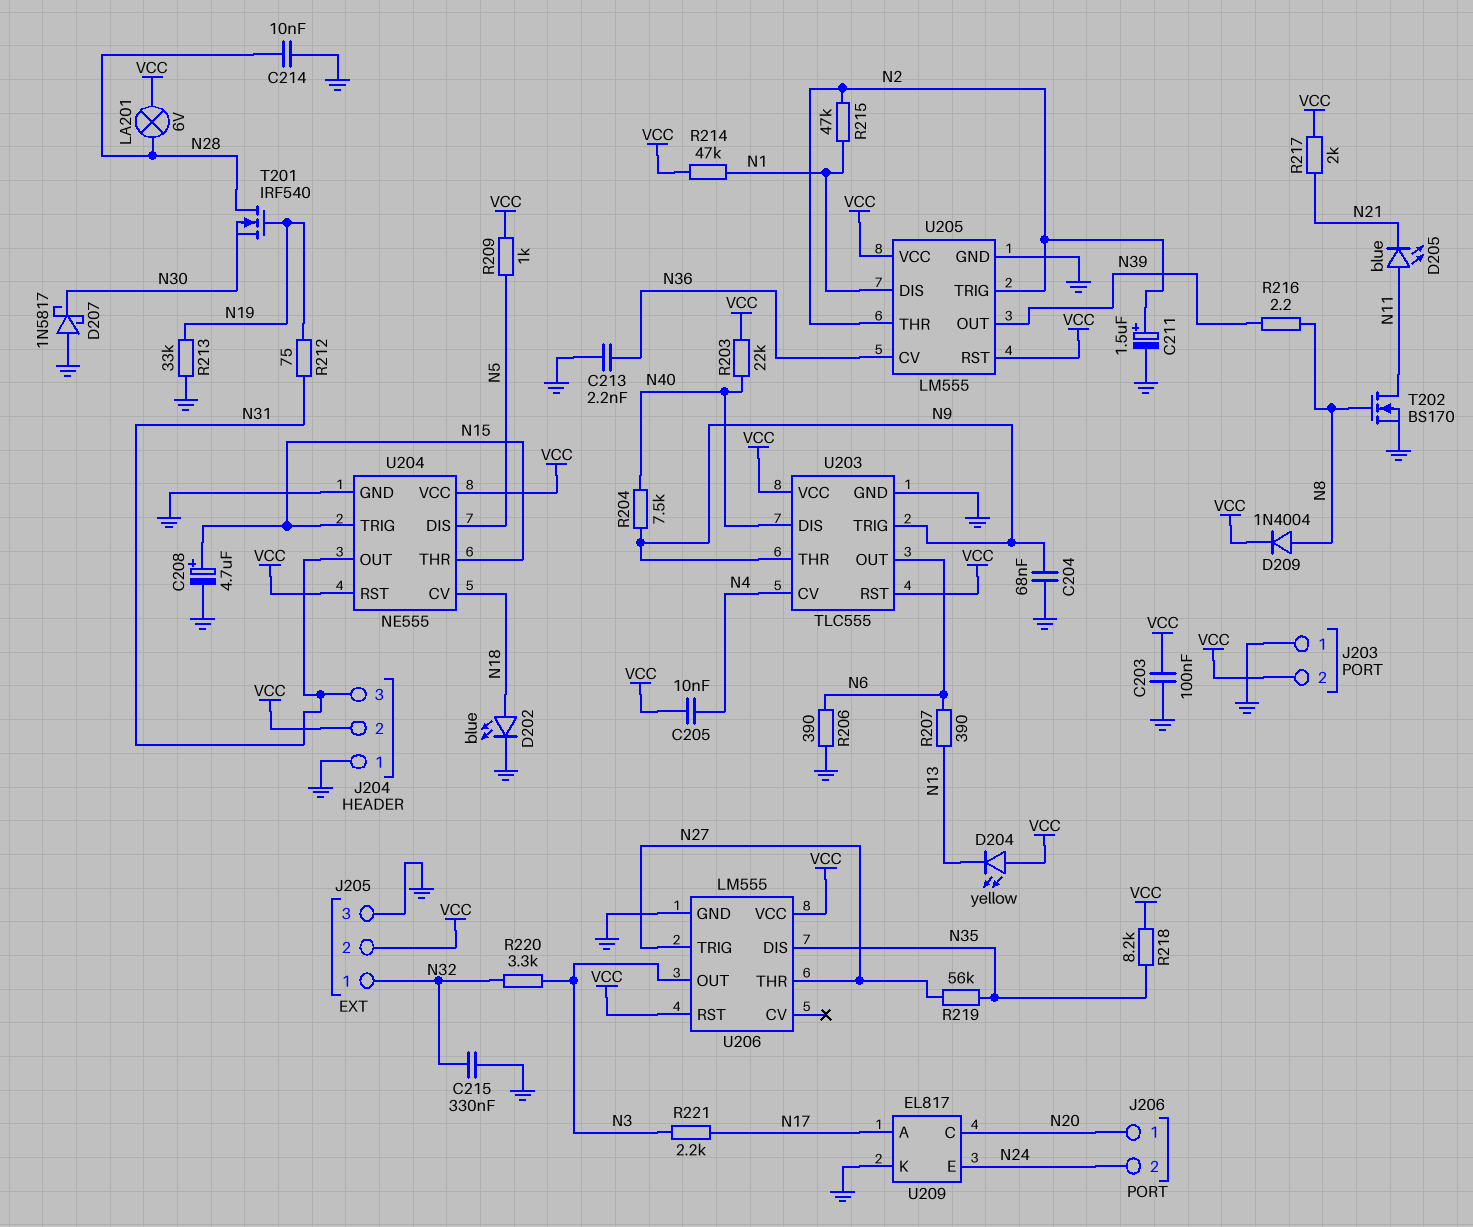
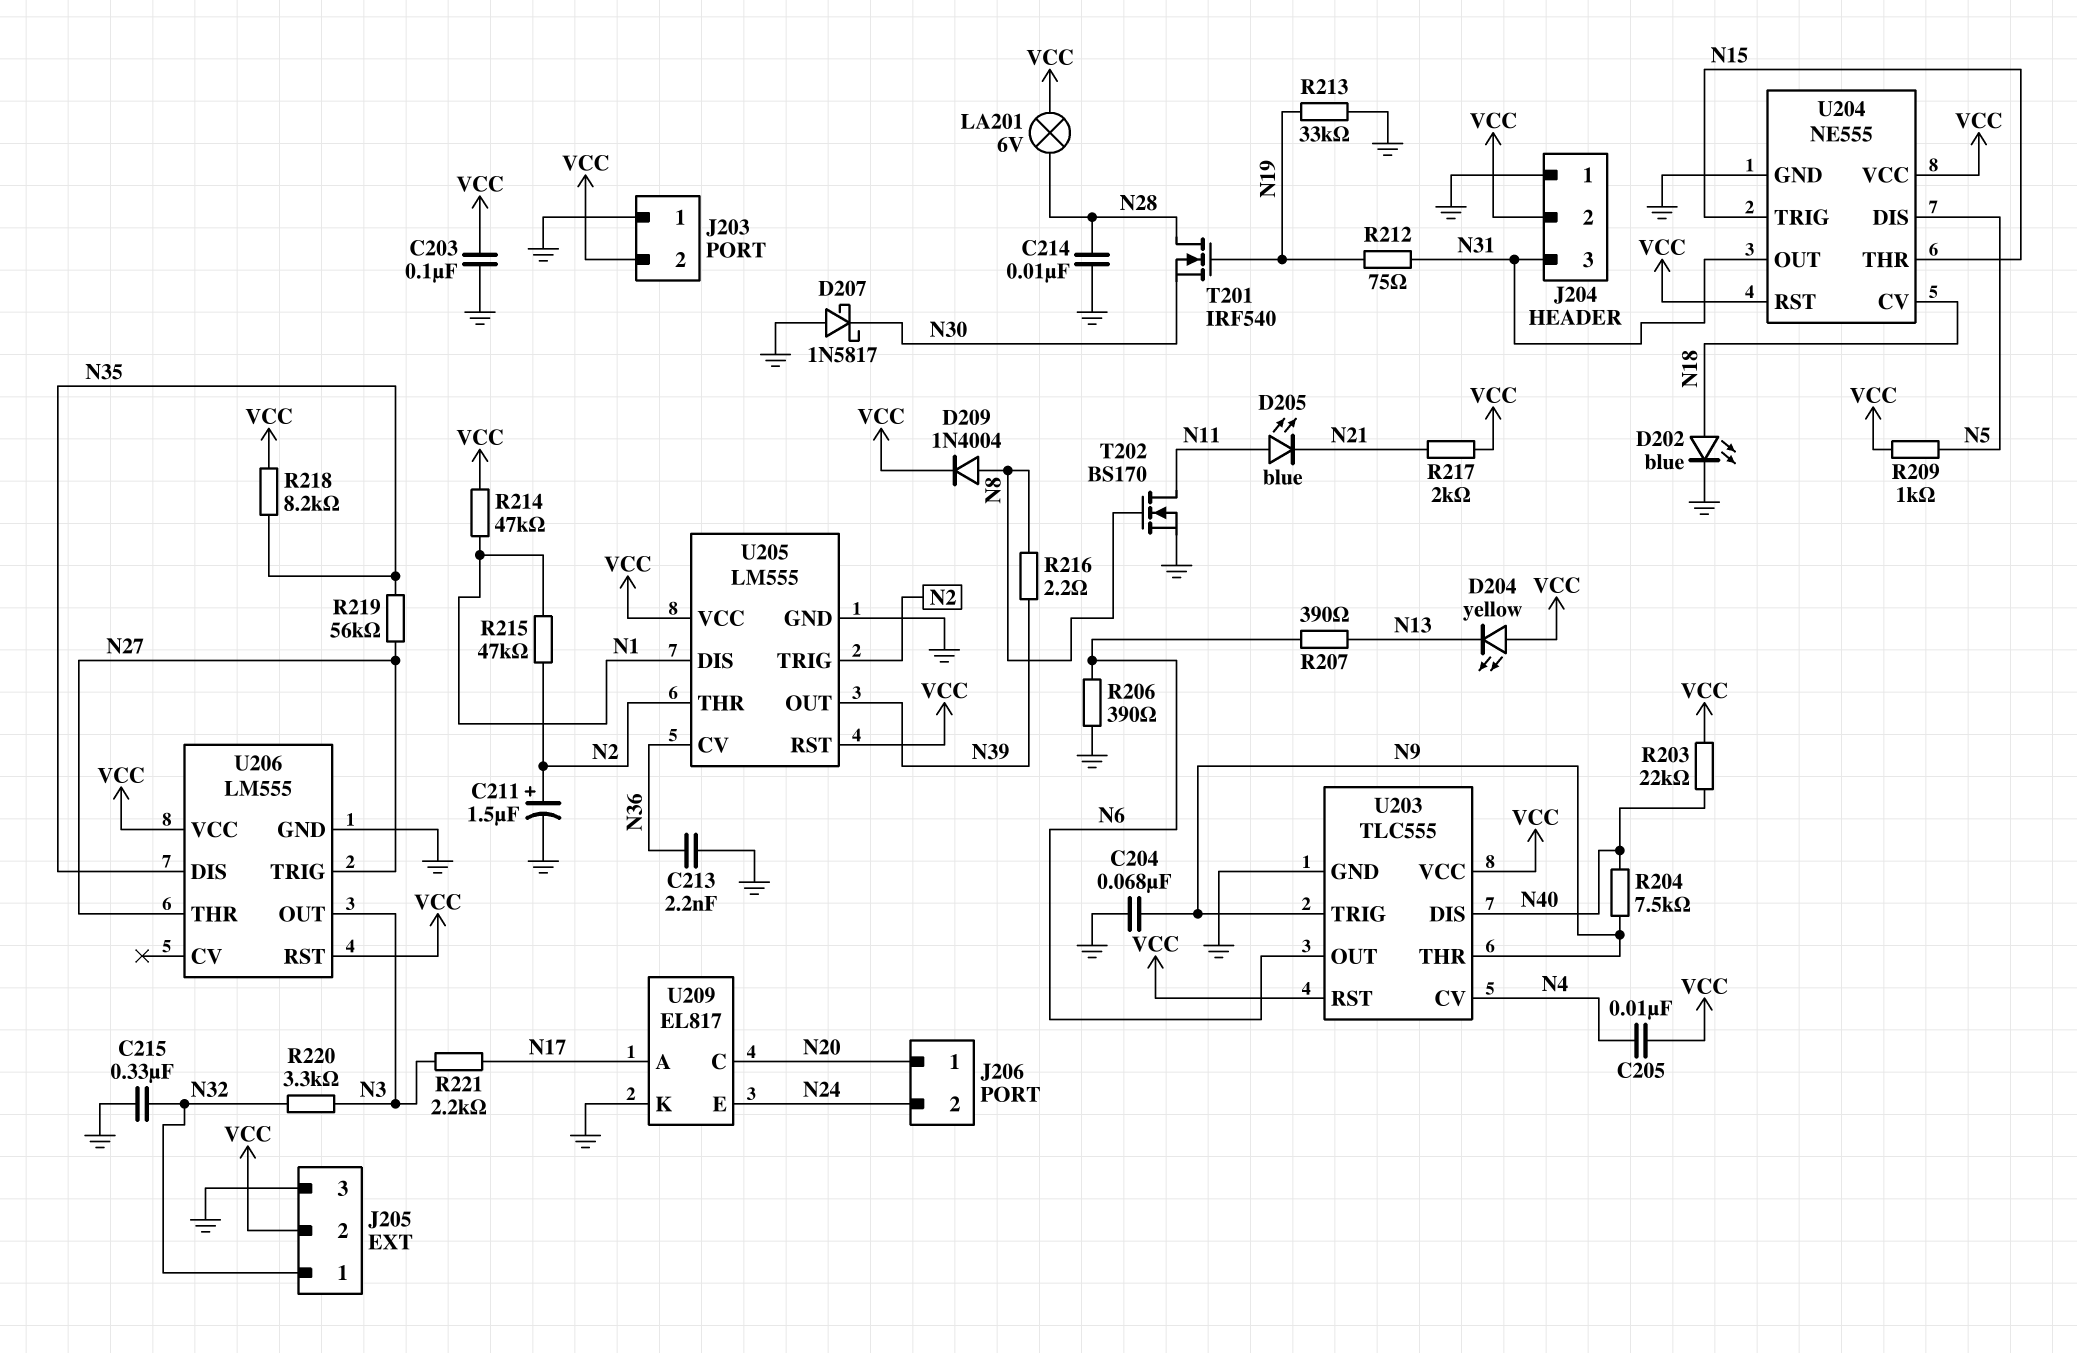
C208: 4.7uF (plus N15, minus GND) -> none

